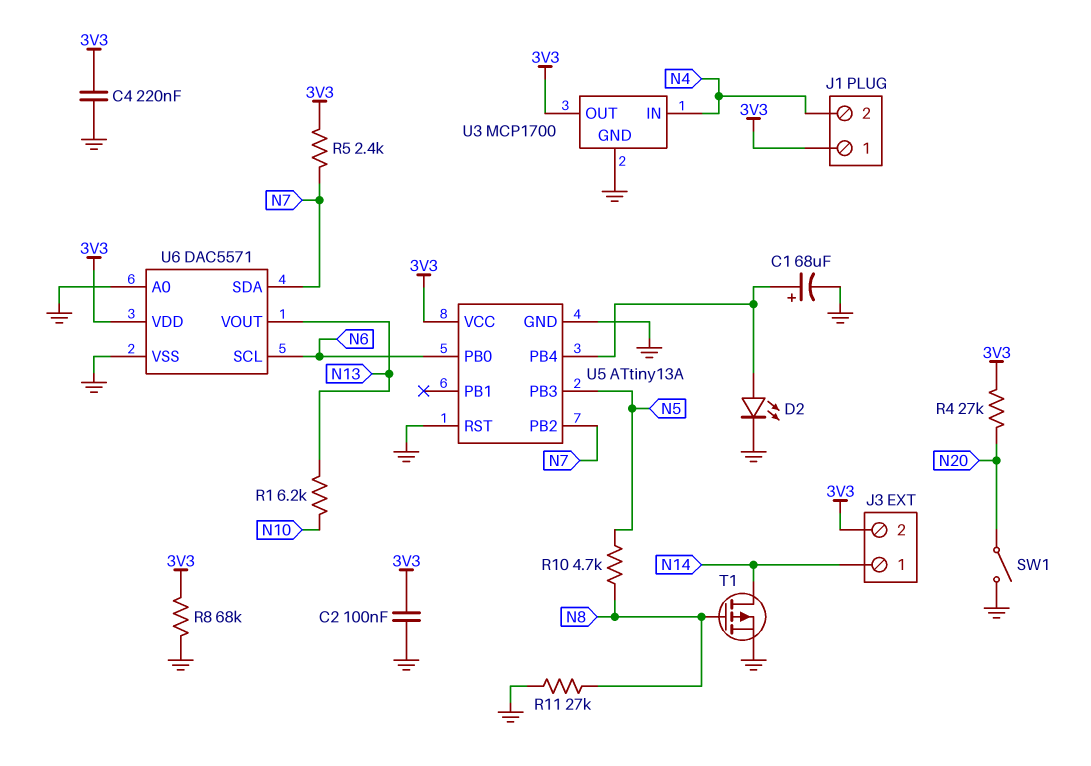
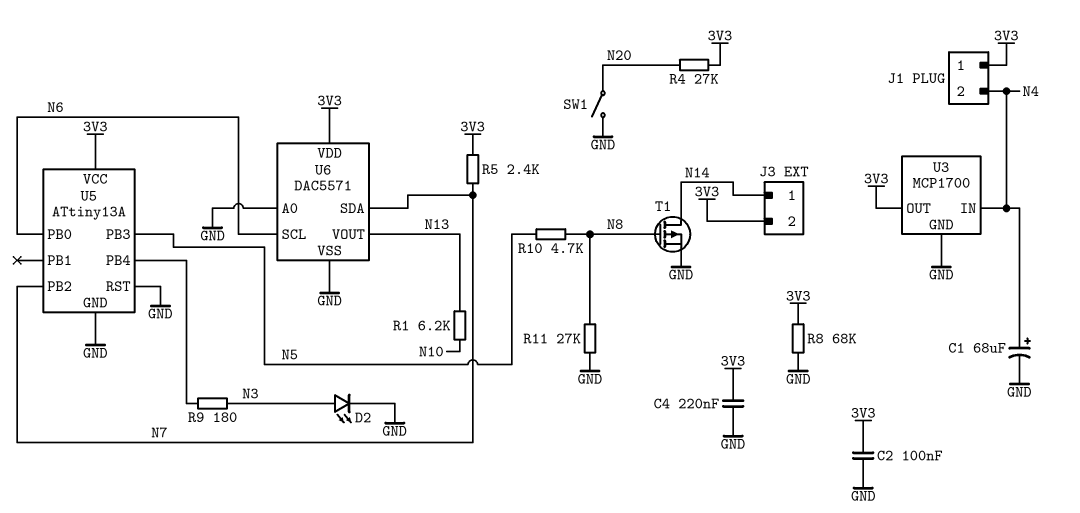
C1: 68uF (plus U5/PB4, minus GND) -> 68uF (plus N4, minus GND)
D2: LED (A U5/PB4, K GND) -> LED (A N3, K GND)
R9: none -> 180 (N3, U5/PB4)

